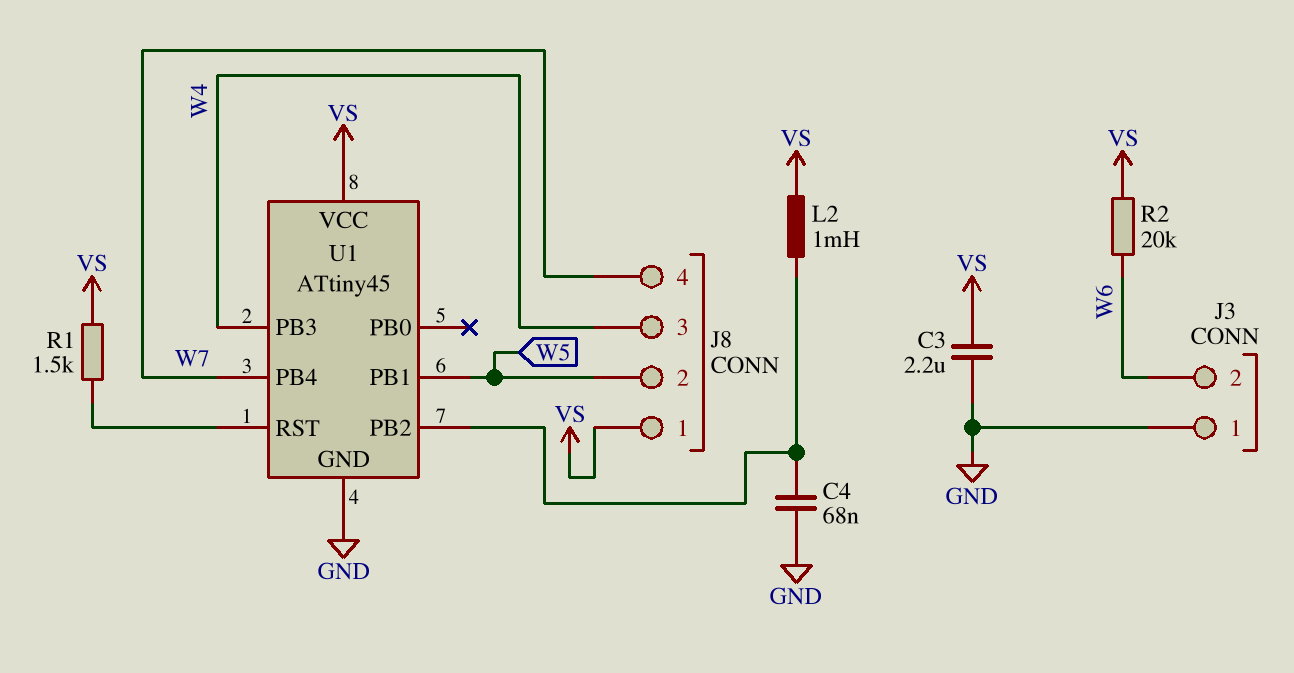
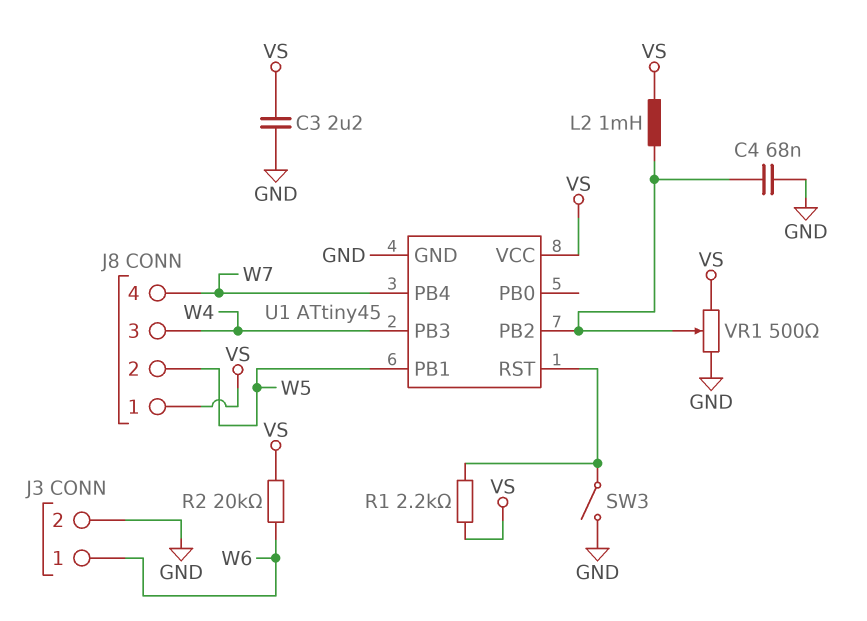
J3 pin 1: GND -> W6
J3 pin 2: W6 -> GND
R1: 1.5k (U1/RST, VS) -> 2.2k (U1/RST, VS)
SW3: none -> switch (GND, U1/RST)
VR1: none -> 500 (GND, VS, wiper U1/PB2)

